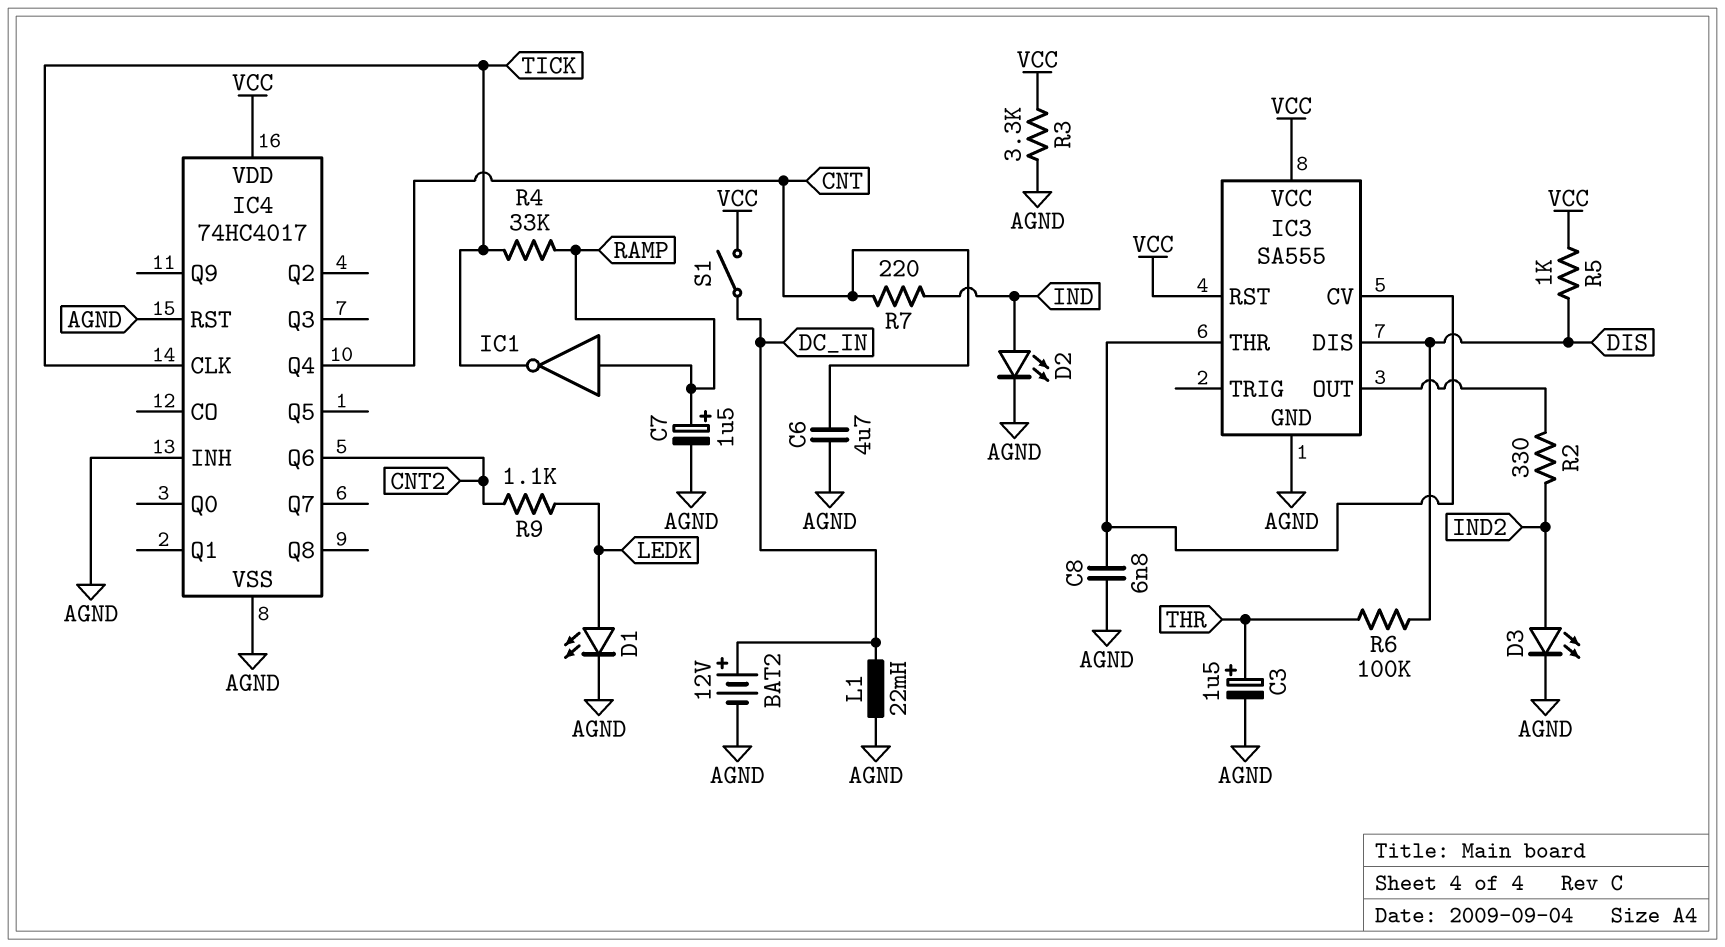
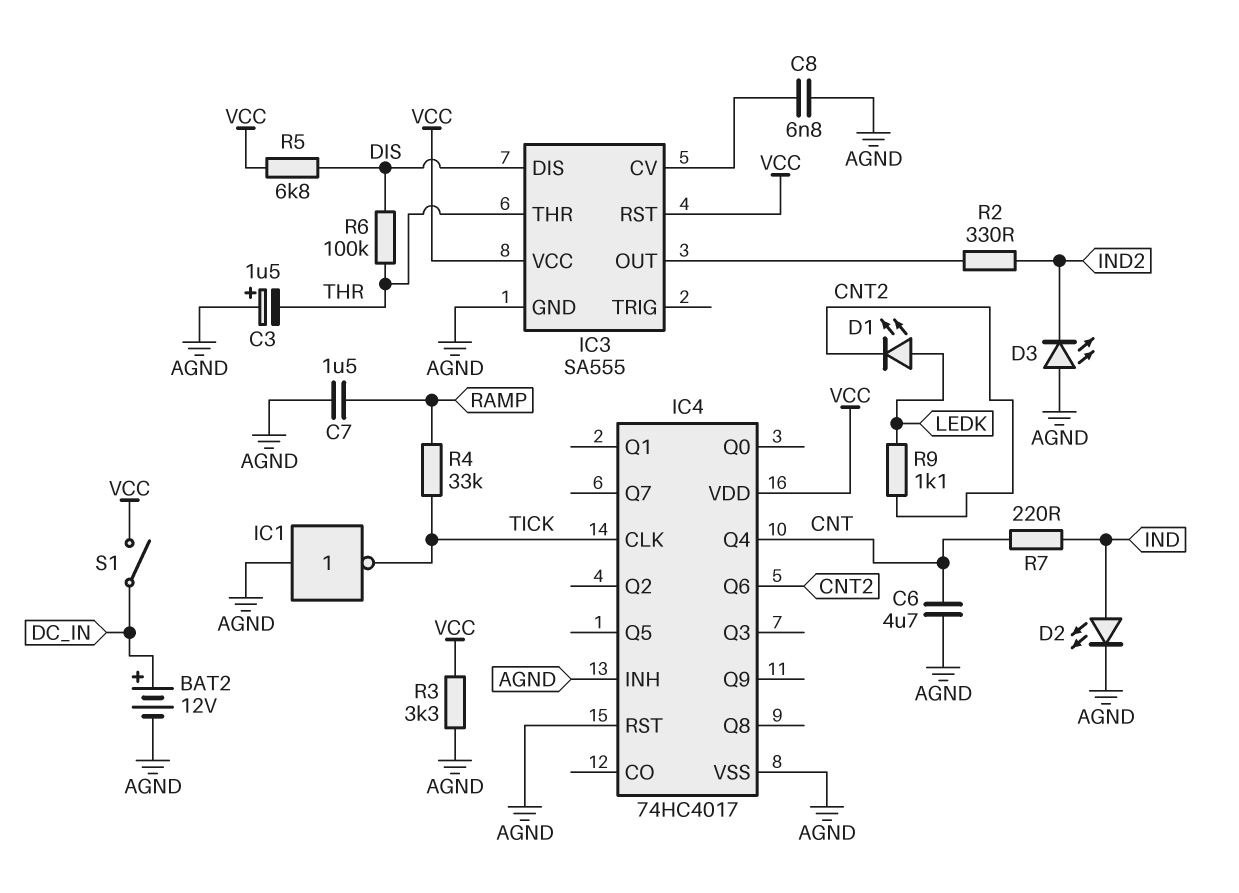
C3: 1.5uF (plus THR, minus AGND) -> 1.5uF (plus AGND, minus THR)
C7: 1.5uF (plus RAMP, minus AGND) -> 1.5uF (AGND, RAMP)
D1: LED (A LEDK, K AGND) -> LED (A LEDK, K CNT2)
D3: LED (A IND2, K AGND) -> LED (A AGND, K IND2)
IC1: NOT (in RAMP, out TICK) -> NOT (in AGND, out TICK)
IC3 pin THR: IC3/CV -> THR
L1: 22mH (AGND, DC_IN) -> none
R5: 1k (DIS, VCC) -> 6.8k (DIS, VCC)

